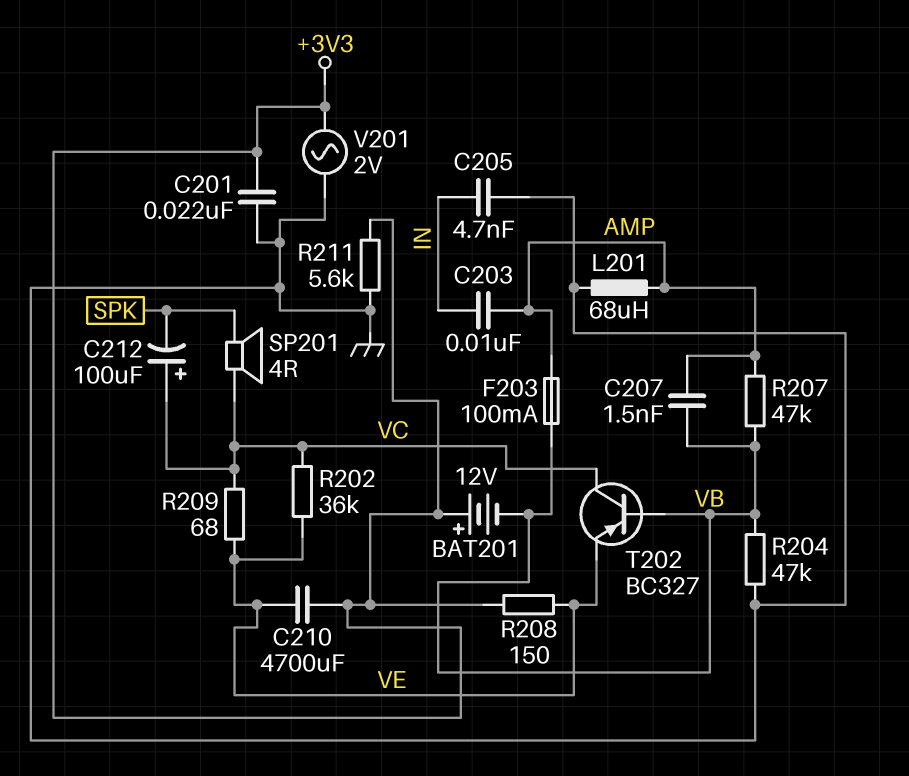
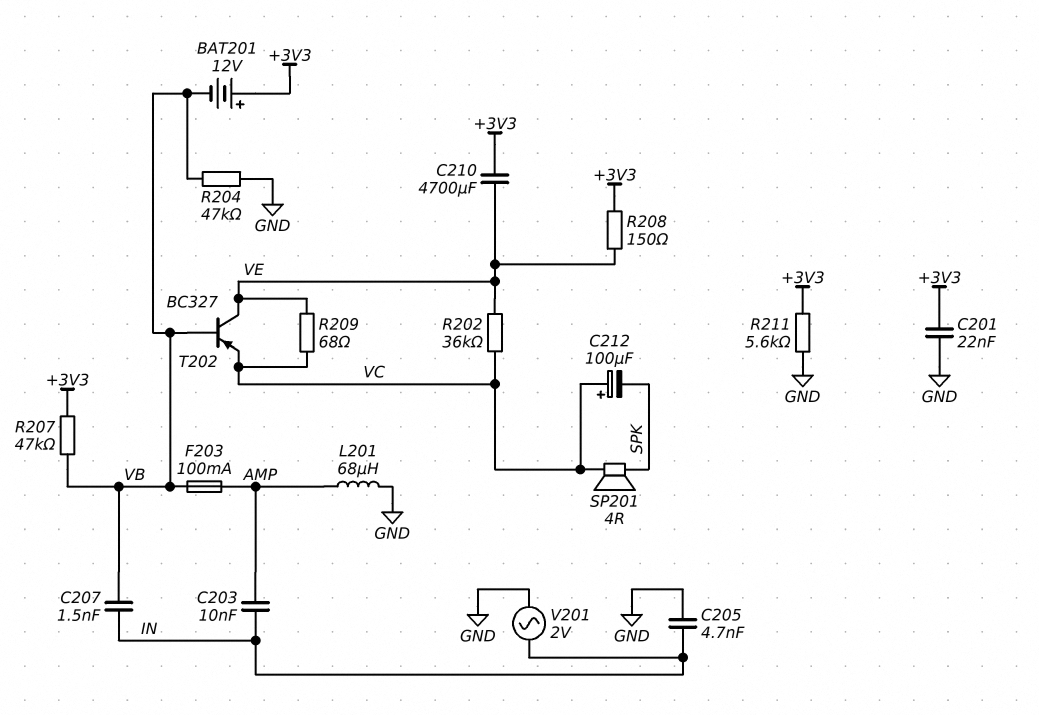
C207: 1.5nF (AMP, VB) -> 1.5nF (IN, VB)
R207: 47k (AMP, VB) -> 47k (+3V3, VB)
T202: PNP BC327 (B VB, C VC, E VE) -> PNP BC327 (B VB, C VE, E VC)
V201: AC 2V (+3V3, GND) -> AC 2V (GND, IN)

